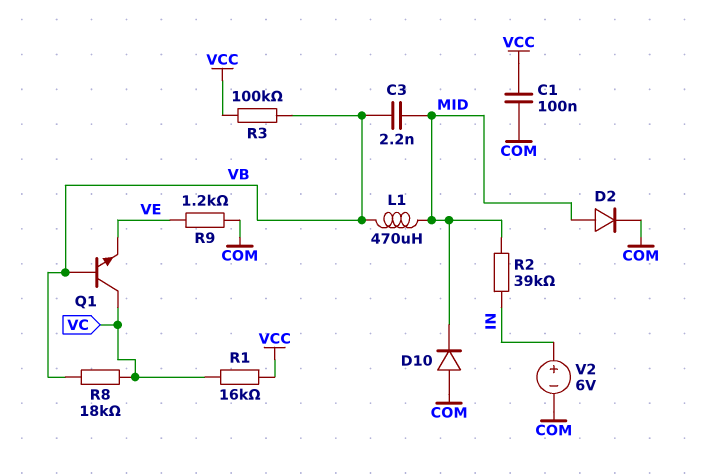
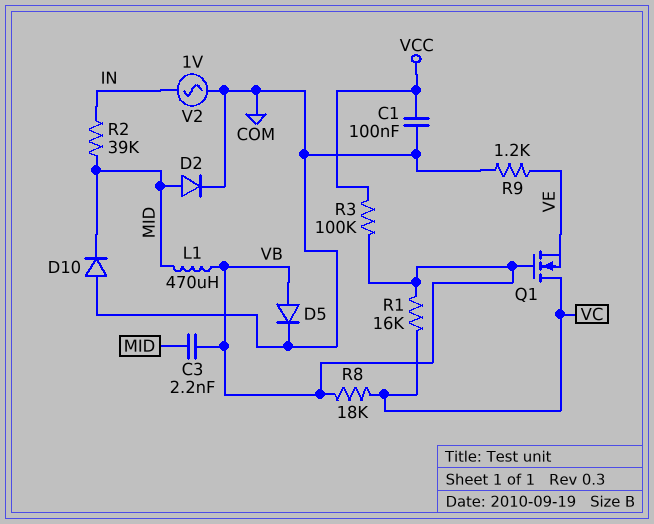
D5: none -> diode (A VB, K COM)
Q1: NPN (B VB, C VC, E VE) -> NMOS (G VB, D VC, S VE)
R1: 16k (VC, VCC) -> 16k (VB, VC)
V2: 6V (plus IN, minus COM) -> AC 1V (COM, IN)

